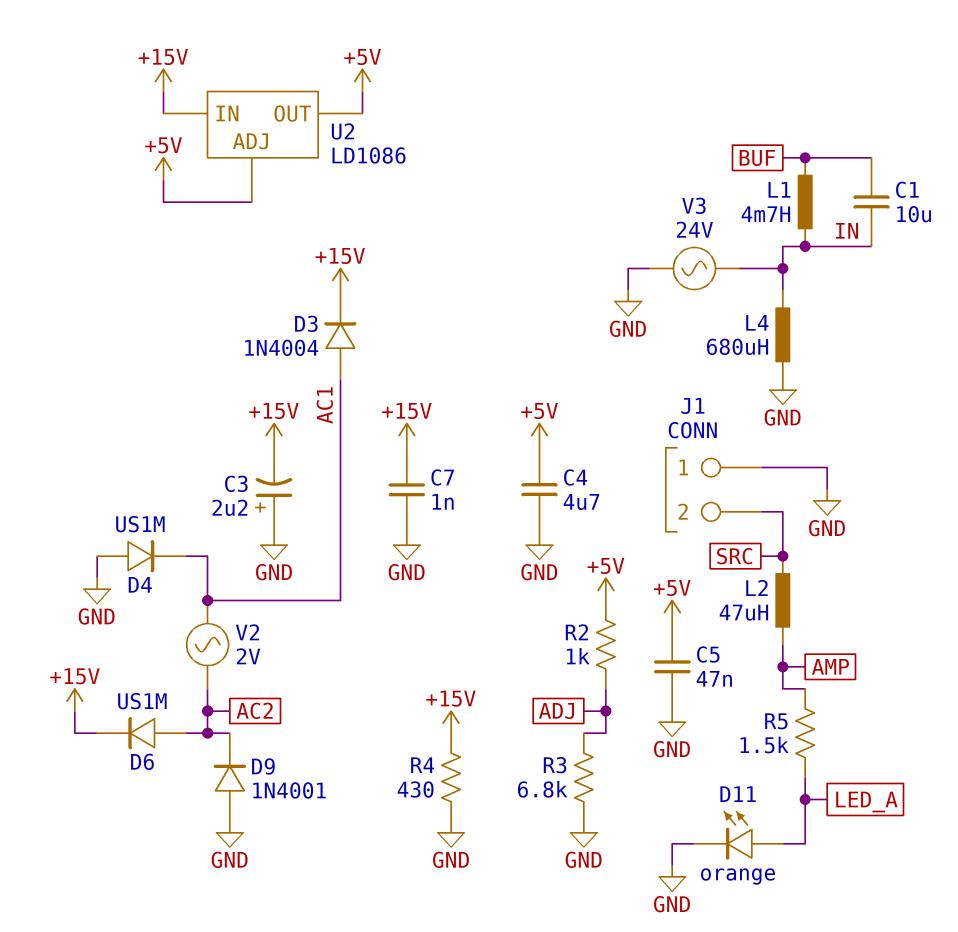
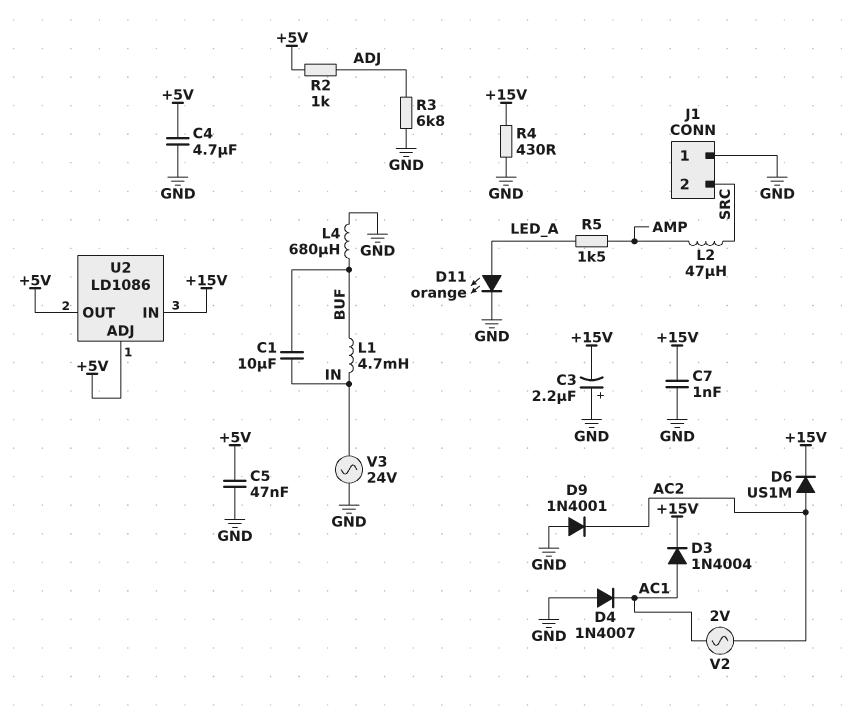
D4: diode US1M (A GND, K AC1) -> diode 1N4007 (A GND, K AC1)
L4: 680uH (GND, IN) -> 680uH (BUF, GND)

